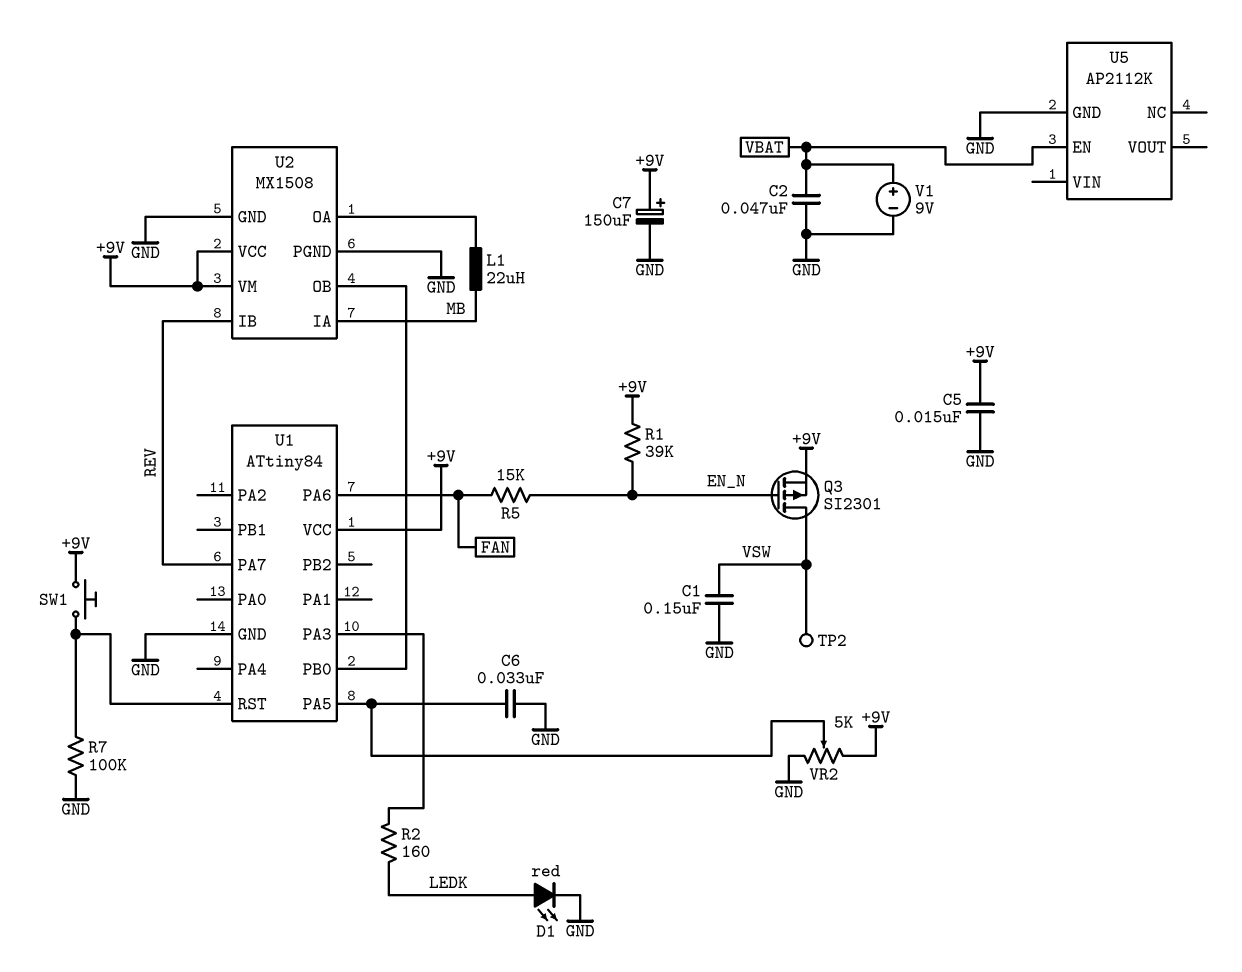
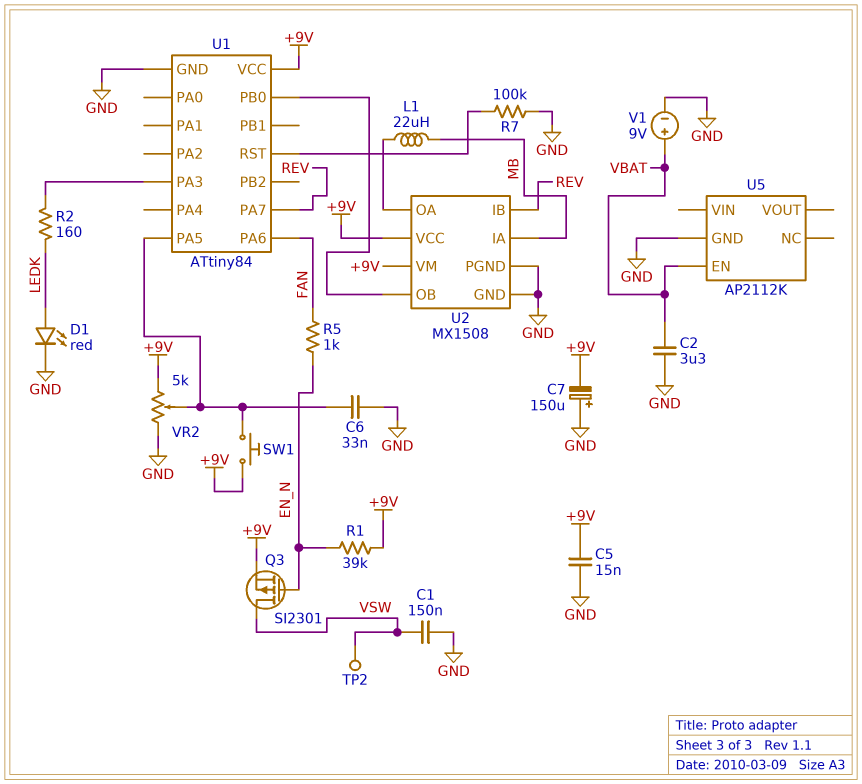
C2: 47nF (GND, VBAT) -> 3.3uF (GND, VBAT)
C7: 150uF (plus +9V, minus GND) -> 150uF (plus GND, minus +9V)
R5: 15k (EN_N, FAN) -> 1k (EN_N, FAN)
SW1: button (+9V, U1/RST) -> button (+9V, U1/PA5)

